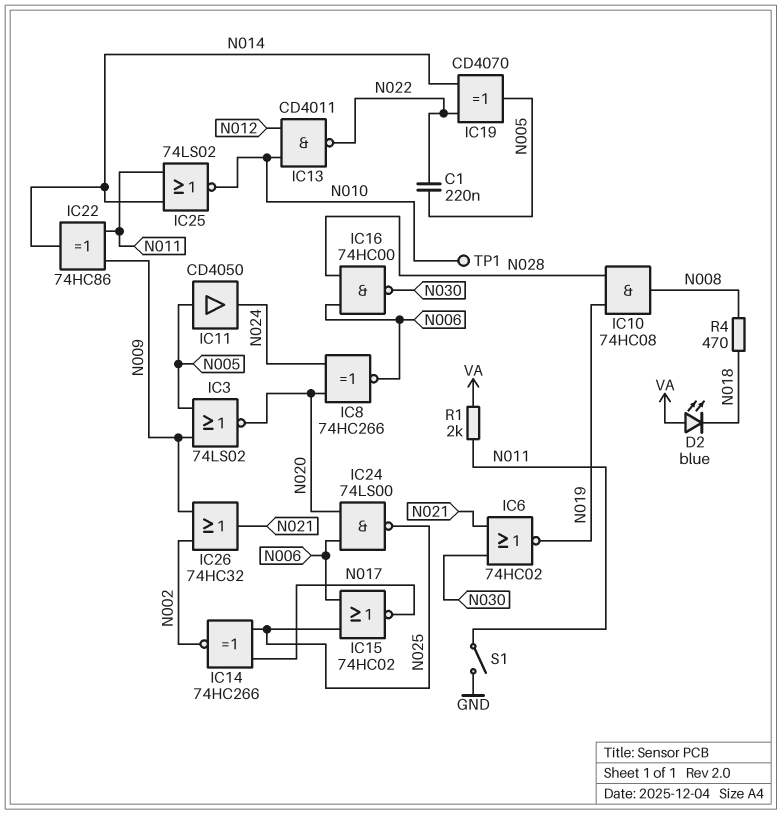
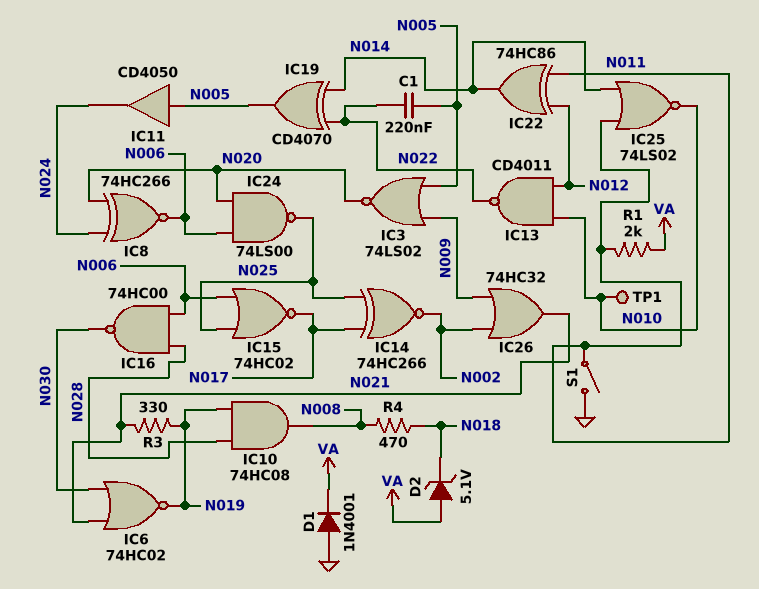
D1: none -> diode 1N4001 (A GND, K VA)
D2: LED blue (A VA, K N018) -> zener 5.1V (A VA, K N018)
IC22: XOR 74HC86 (in N009, in N011, out N014) -> XOR 74HC86 (in N011, in N012, out N014)
R3: none -> 330 (N019, N021)

